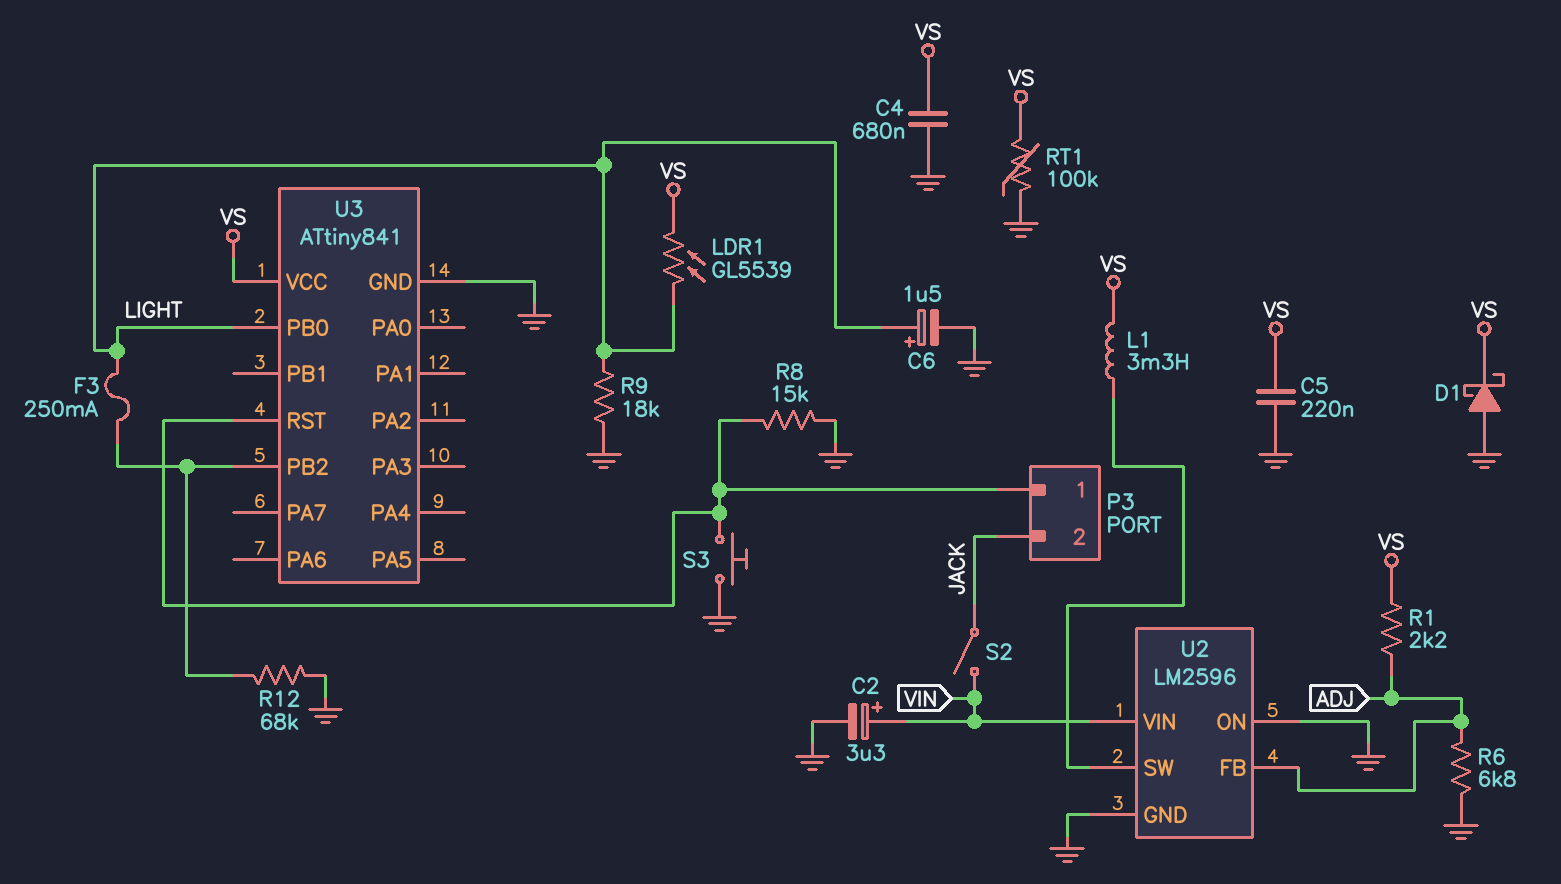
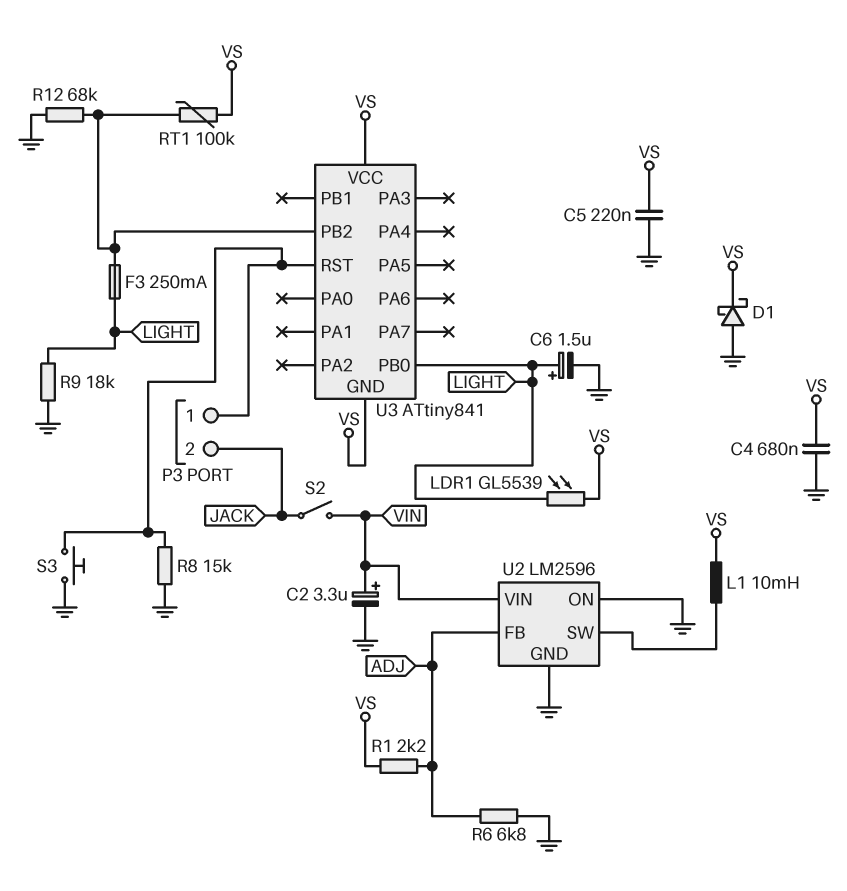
L1: 3.3mH (U2/SW, VS) -> 10mH (U2/SW, VS)
RT1: 100k (GND, VS) -> 100k (U3/PB2, VS)
U3 pin GND: GND -> VS

